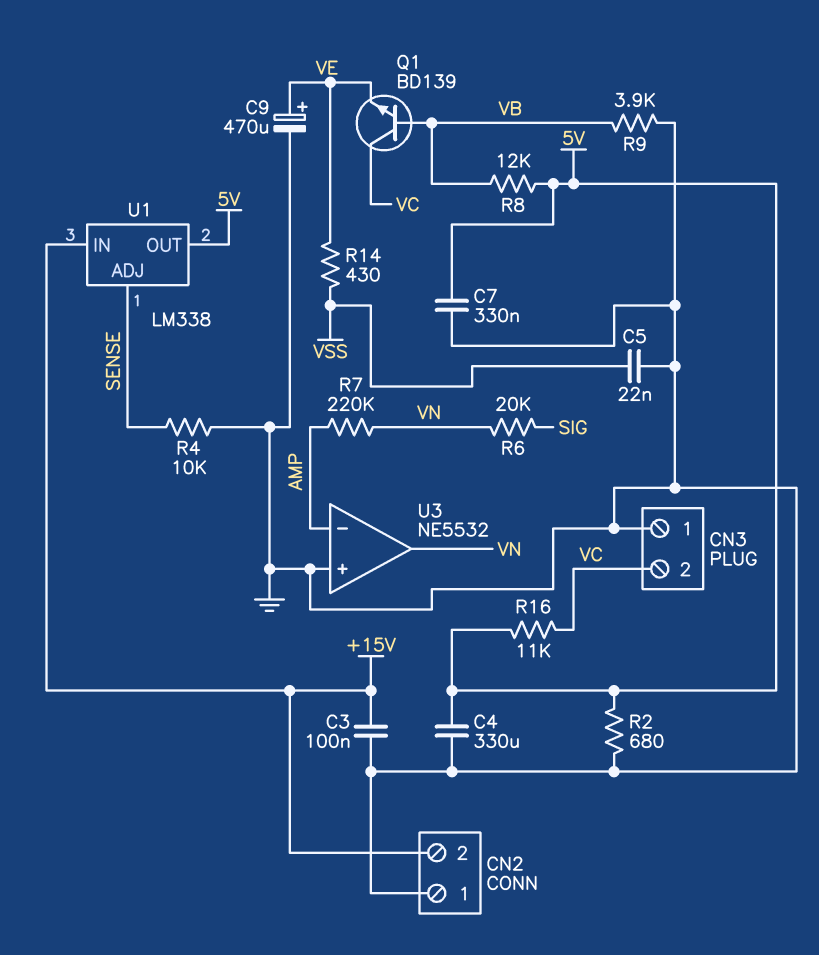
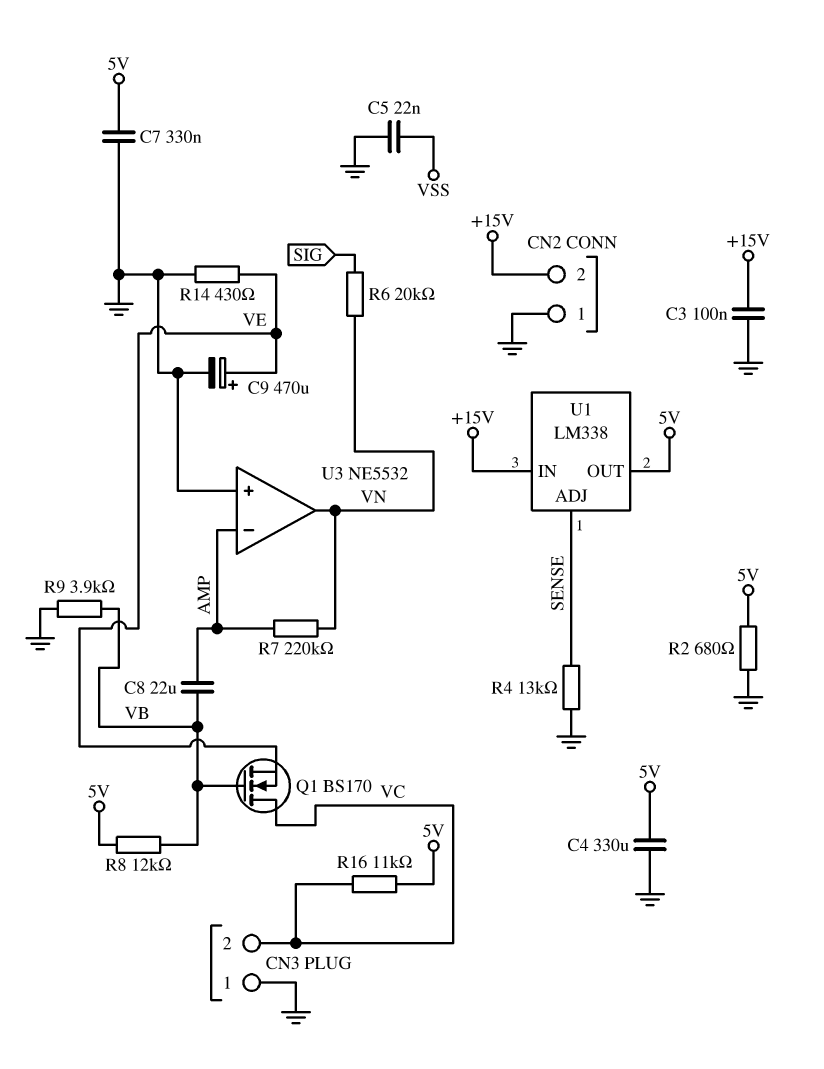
C8: none -> 22uF (AMP, VB)
Q1: NPN BD139 (B VB, C VC, E VE) -> NMOS BS170 (G VB, D VC, S VE)
R4: 10k (GND, SENSE) -> 13k (GND, SENSE)
R14: 430 (VE, VSS) -> 430 (GND, VE)

